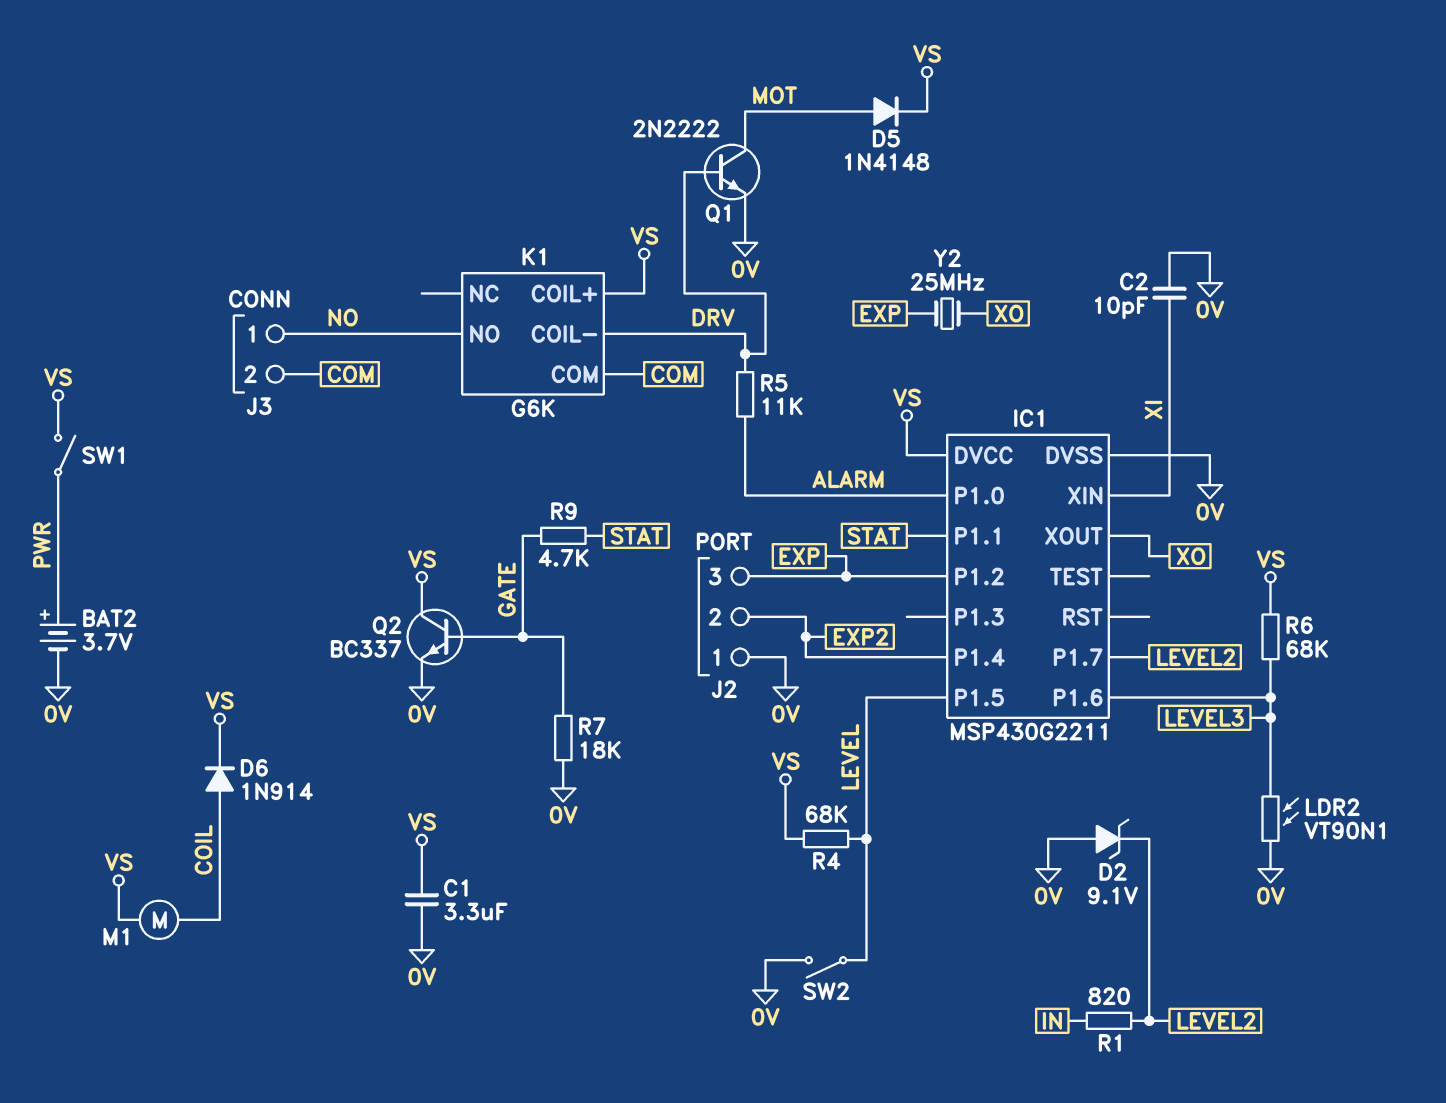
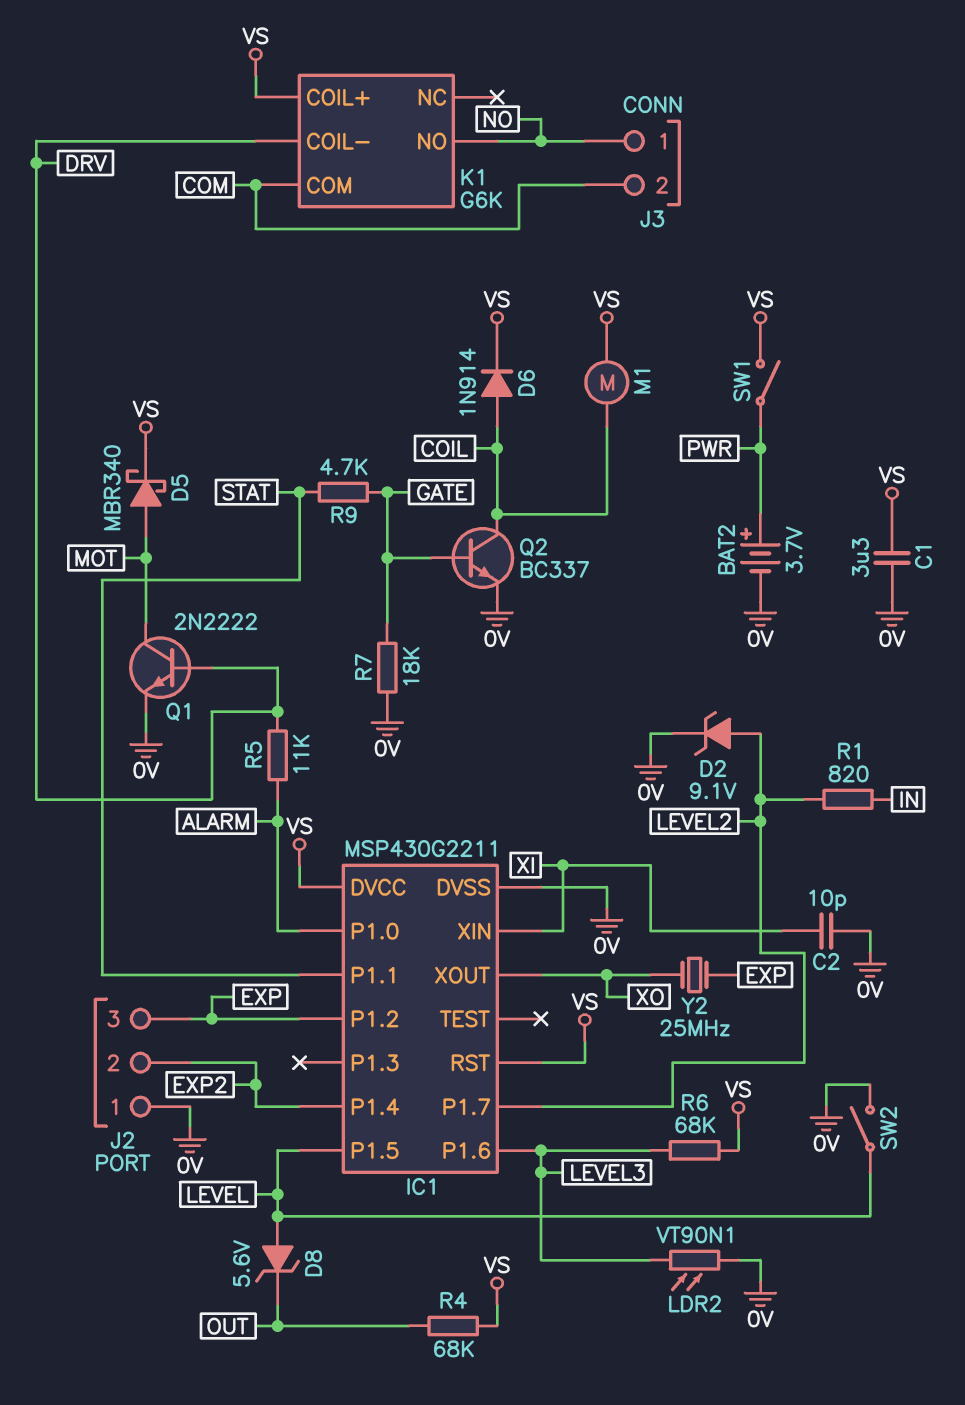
D2: zener 9.1V (A 0V, K LEVEL2) -> zener 9.1V (A LEVEL2, K 0V)
D5: diode 1N4148 (A MOT, K VS) -> schottky MBR340 (A MOT, K VS)
D8: none -> zener 5.6V (A LEVEL, K OUT)
IC1 pin RST: none -> VS
Q2: NPN BC337 (B GATE, C VS, E 0V) -> NPN BC337 (B GATE, C COIL, E 0V)
R4: 68k (LEVEL, VS) -> 68k (OUT, VS)

